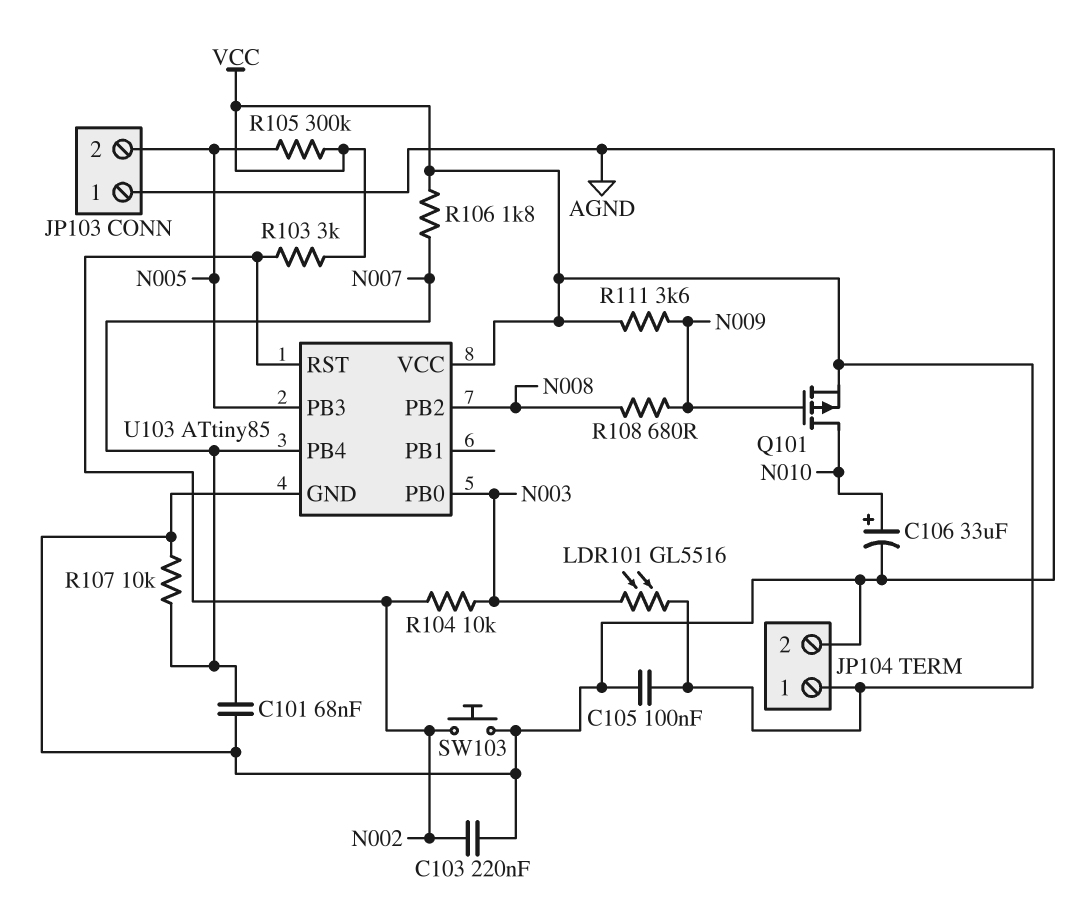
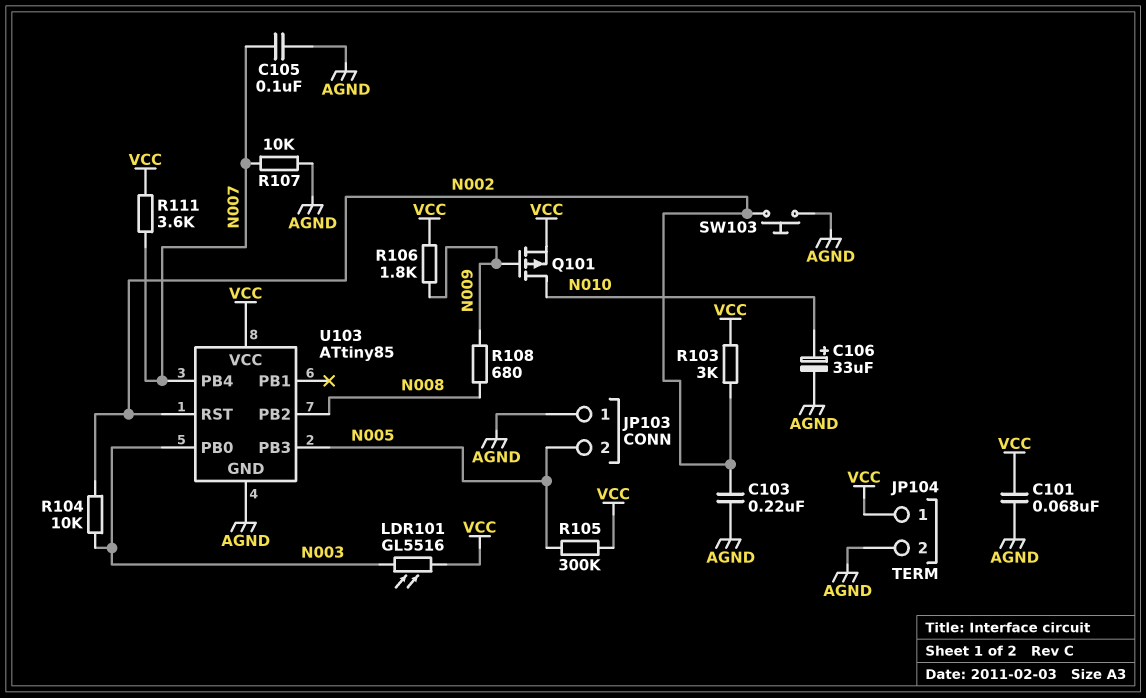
C101: 68nF (AGND, N007) -> 68nF (AGND, VCC)
C105: 100nF (AGND, VCC) -> 100nF (AGND, N007)
R106: 1.8k (N007, VCC) -> 1.8k (N009, VCC)
R111: 3.6k (N009, VCC) -> 3.6k (N007, VCC)

